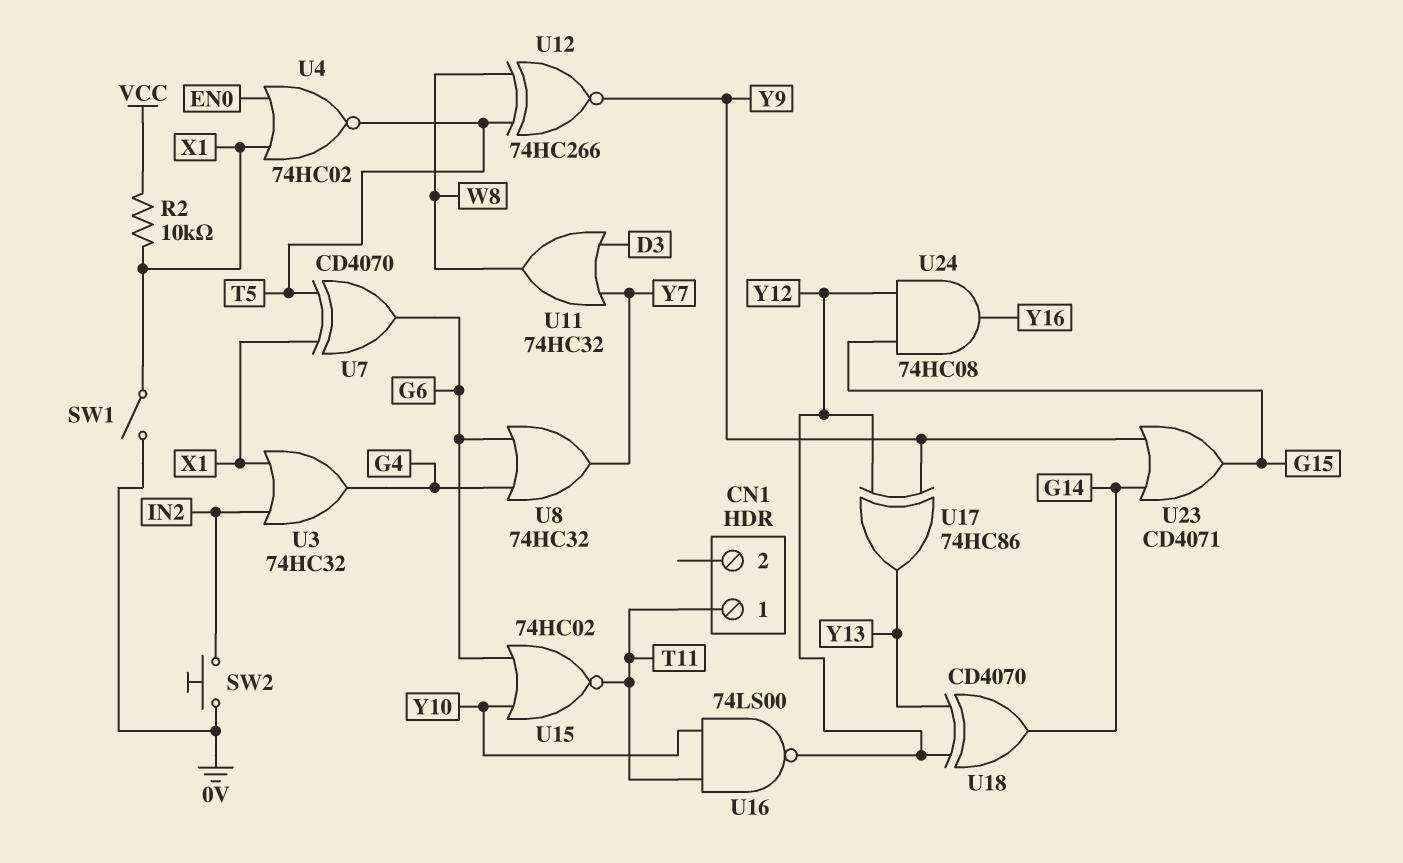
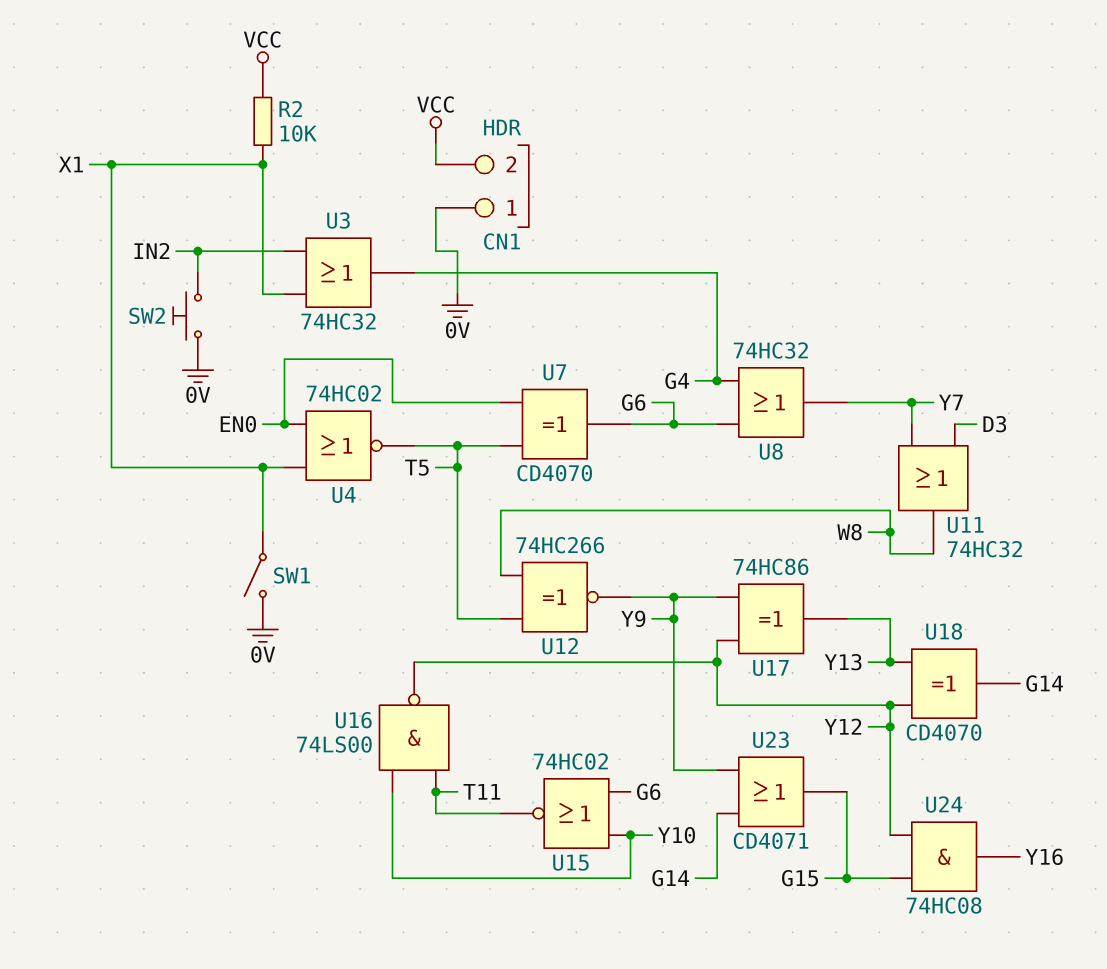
CN1 pin 1: T11 -> 0V
CN1 pin 2: none -> VCC
U7: XOR CD4070 (in T5, in X1, out G6) -> XOR CD4070 (in EN0, in T5, out G6)

